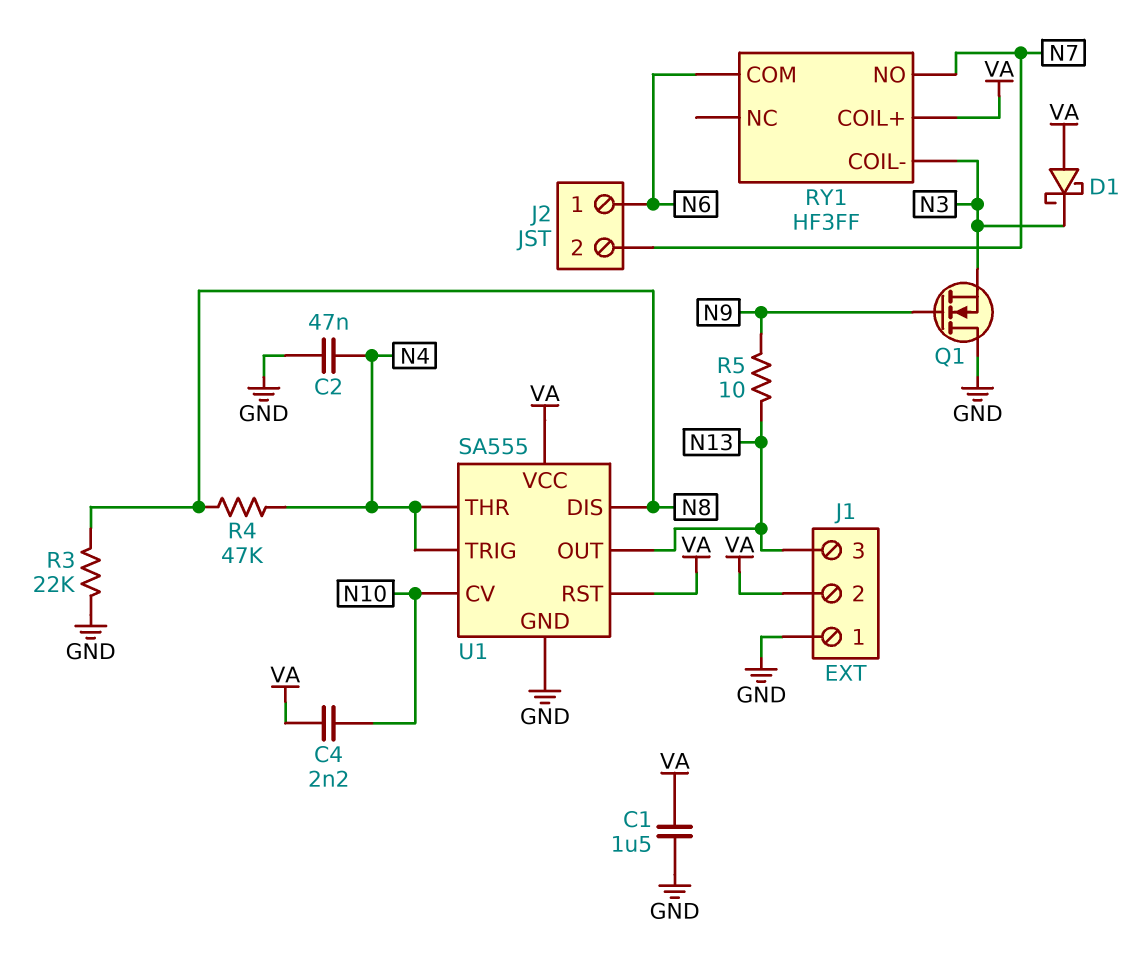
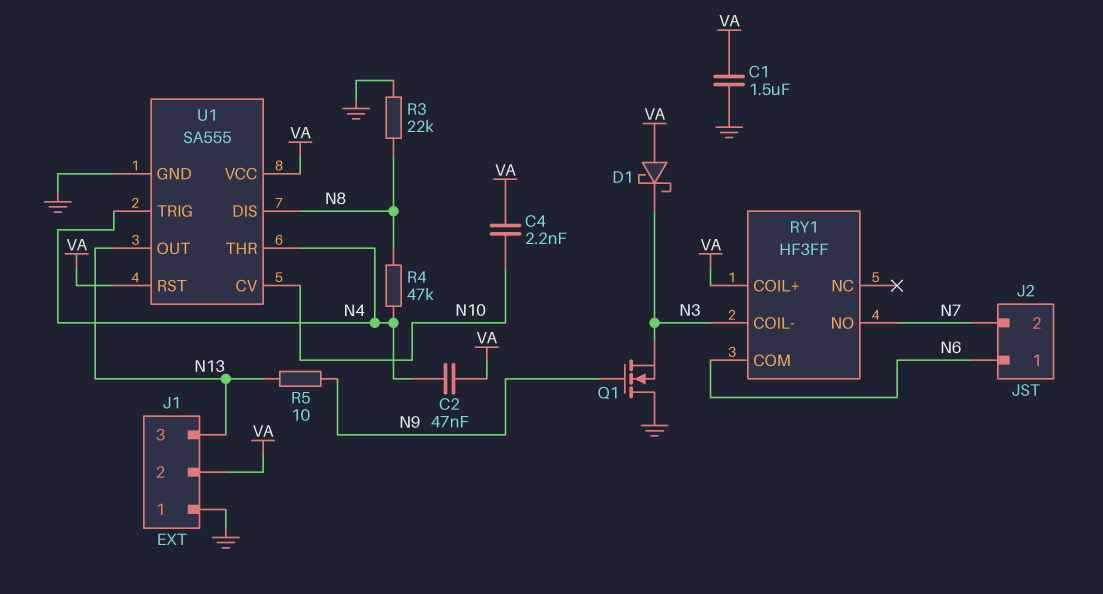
C2: 47nF (GND, N4) -> 47nF (N4, VA)

